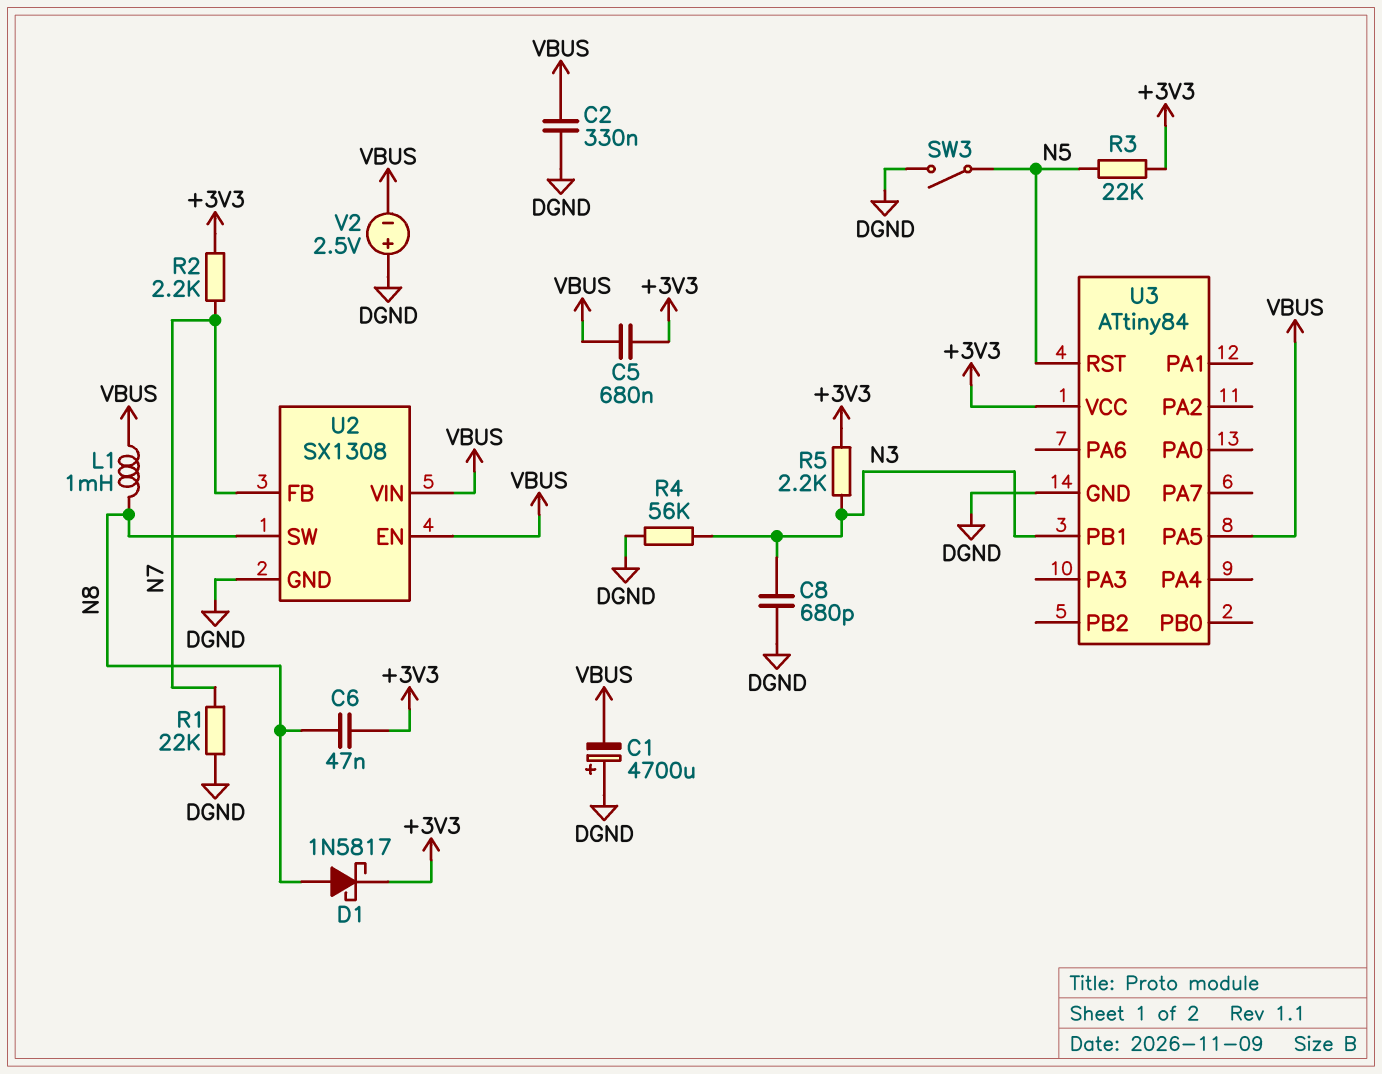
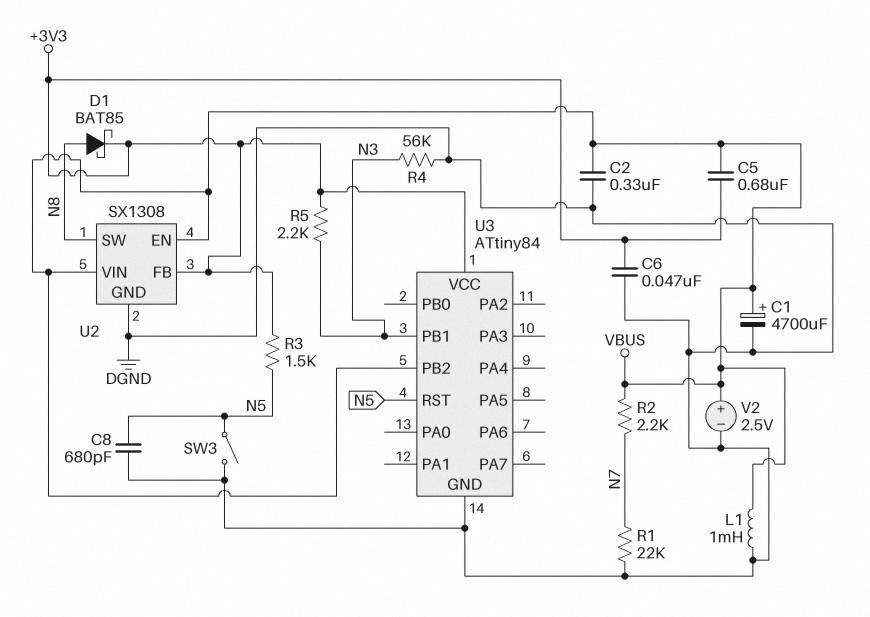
C1: 4700uF (plus DGND, minus VBUS) -> 4700uF (plus VBUS, minus DGND)
C6: 47nF (+3V3, N8) -> 47nF (+3V3, DGND)
C8: 680pF (DGND, N3) -> 680pF (DGND, N5)
D1: schottky 1N5817 (A N8, K +3V3) -> schottky BAT85 (A N8, K +3V3)
L1: 1mH (N8, VBUS) -> 1mH (DGND, VBUS)
R2: 2.2k (+3V3, N7) -> 2.2k (N7, VBUS)
R3: 22k (+3V3, N5) -> 1.5k (+3V3, N5)
U2 pin FB: N7 -> +3V3
U3 pin PA5: VBUS -> none
U3 pin PB2: none -> VBUS
V2: 2.5V (plus DGND, minus VBUS) -> 2.5V (plus VBUS, minus DGND)

